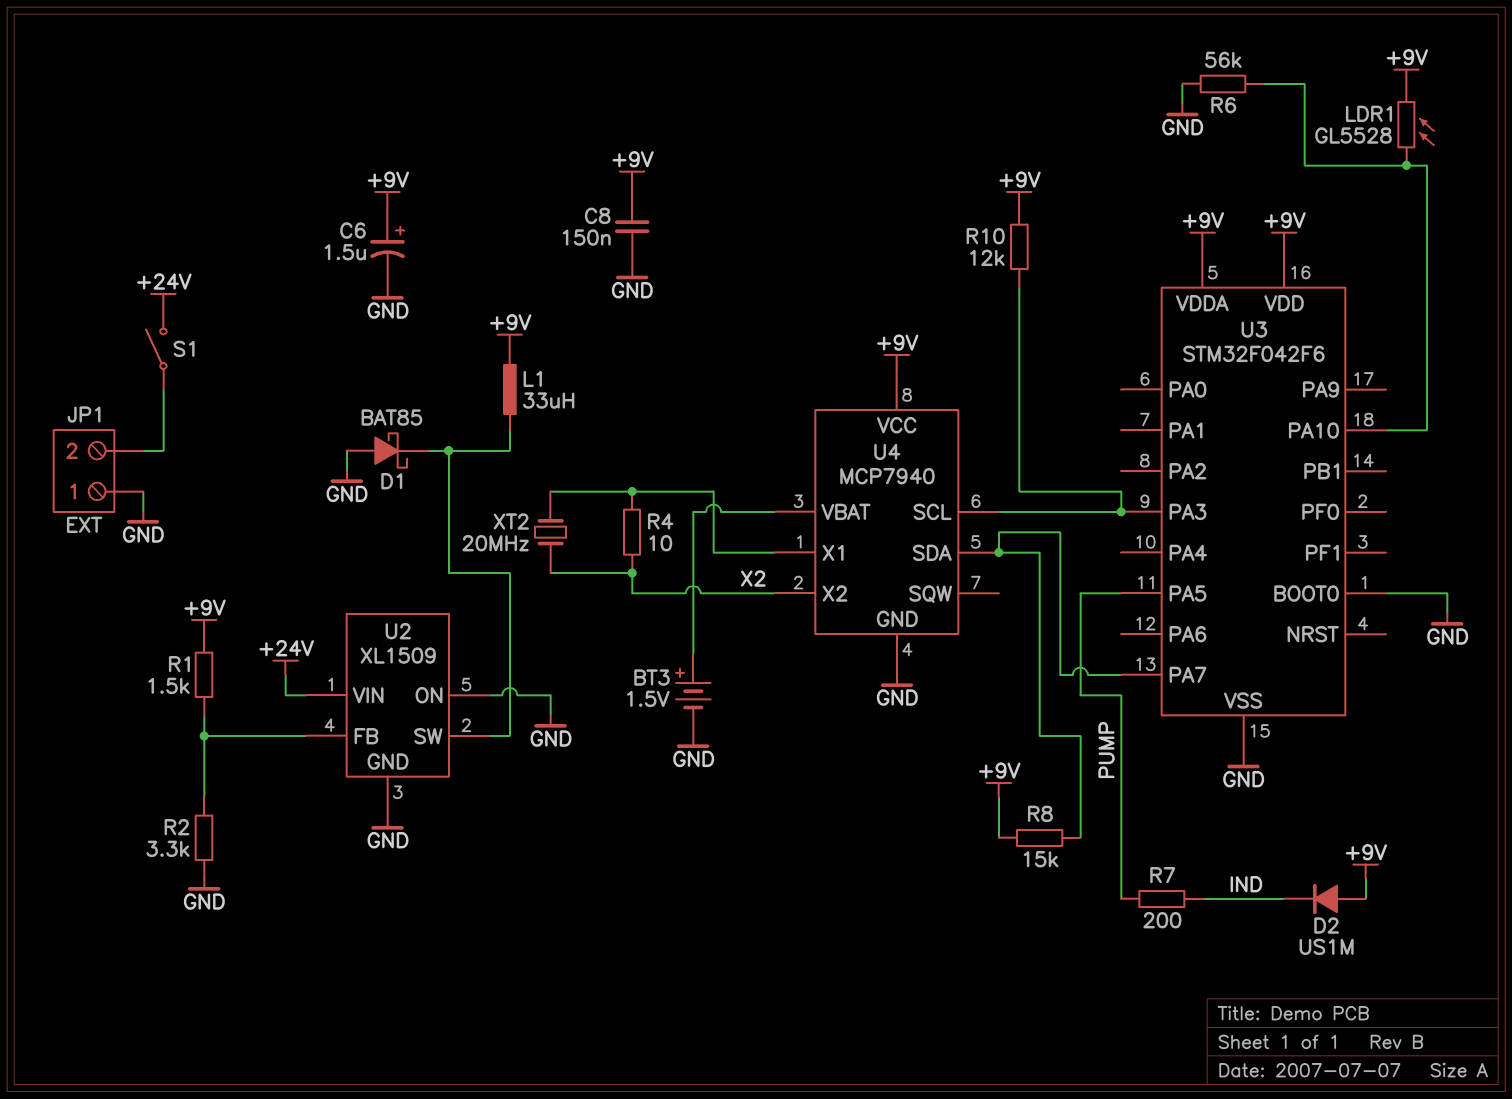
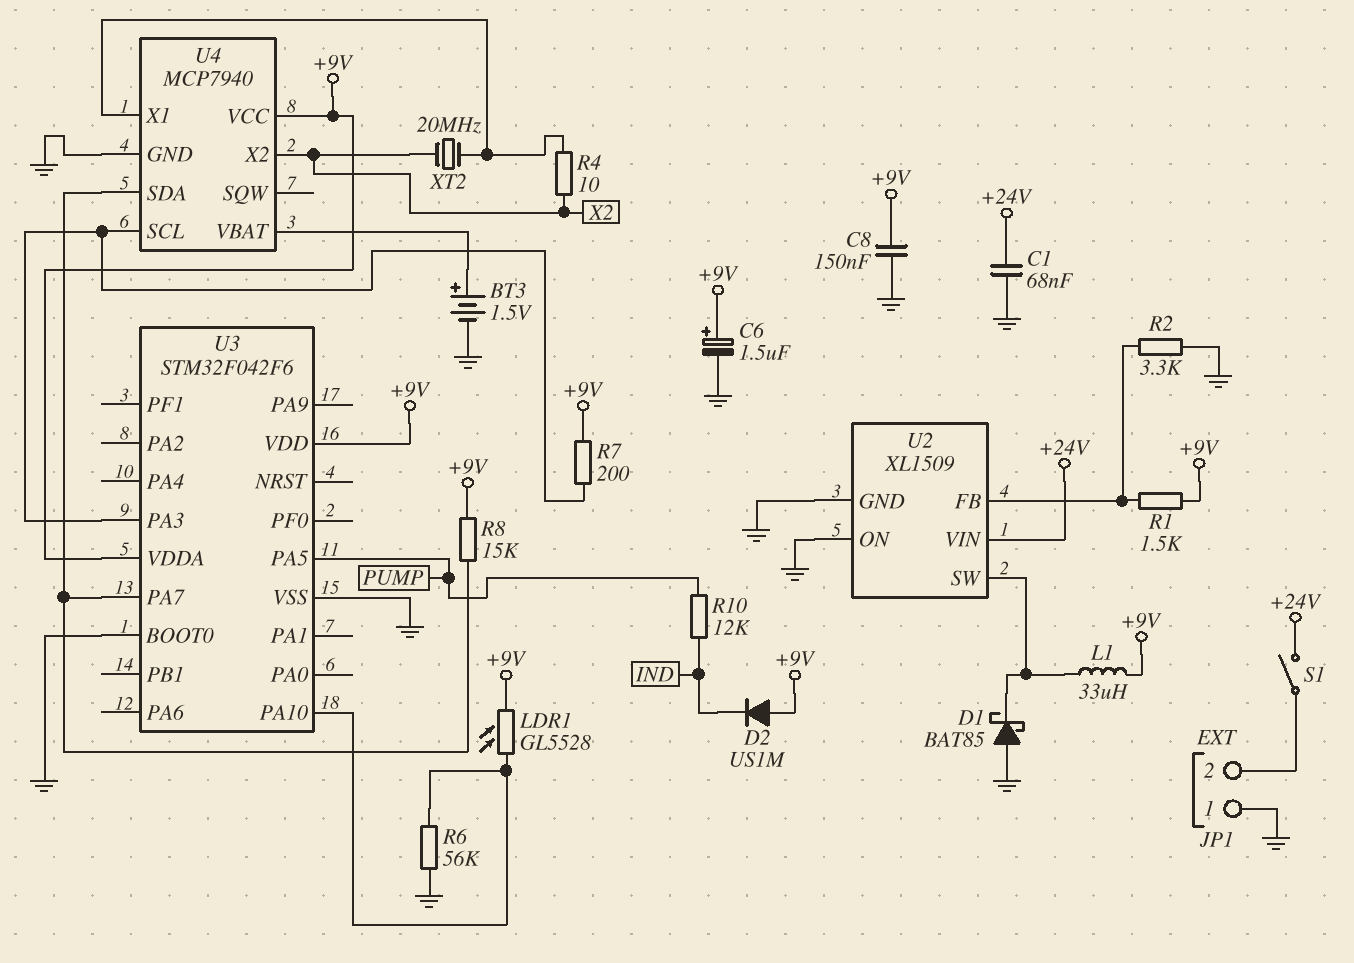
C1: none -> 68nF (+24V, GND)
R7: 200 (IND, PUMP) -> 200 (+9V, U3/PA3)
R10: 12k (+9V, U3/PA3) -> 12k (IND, PUMP)

